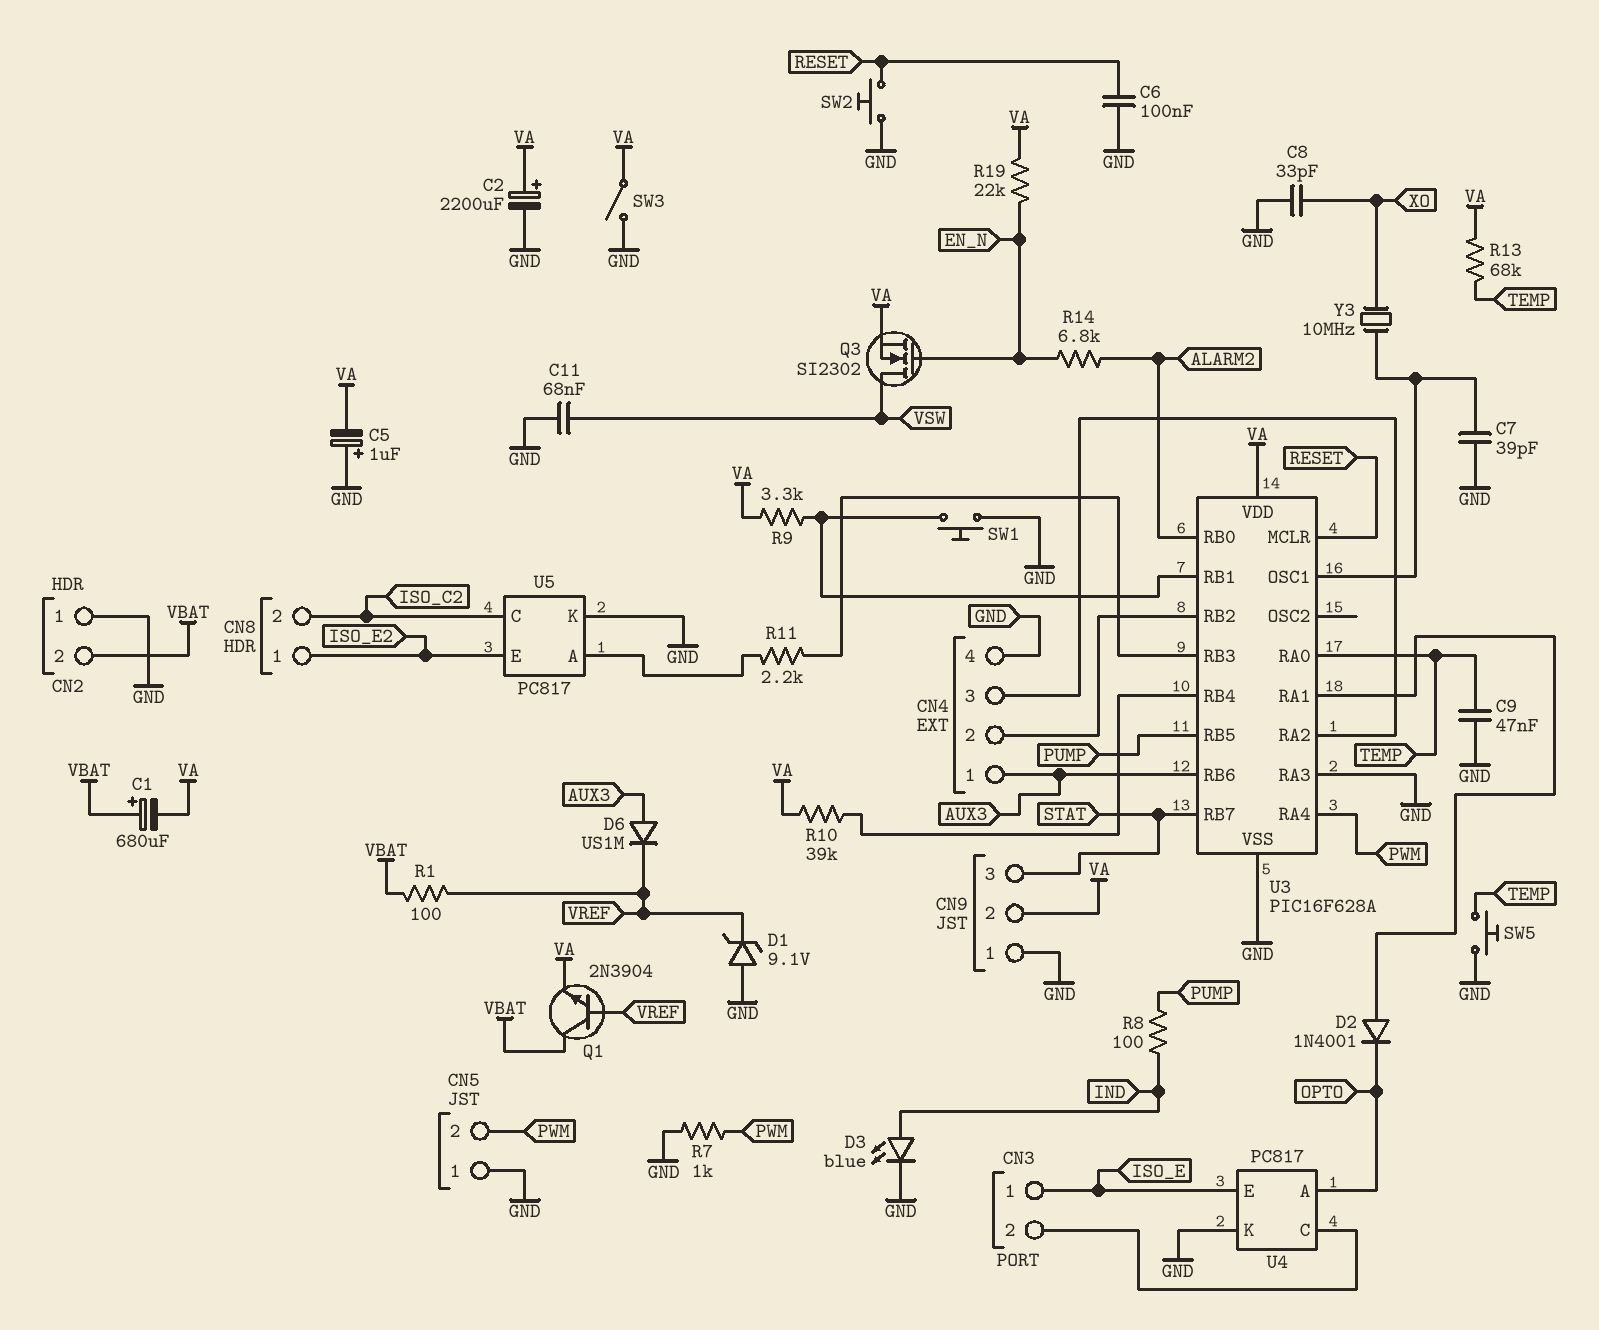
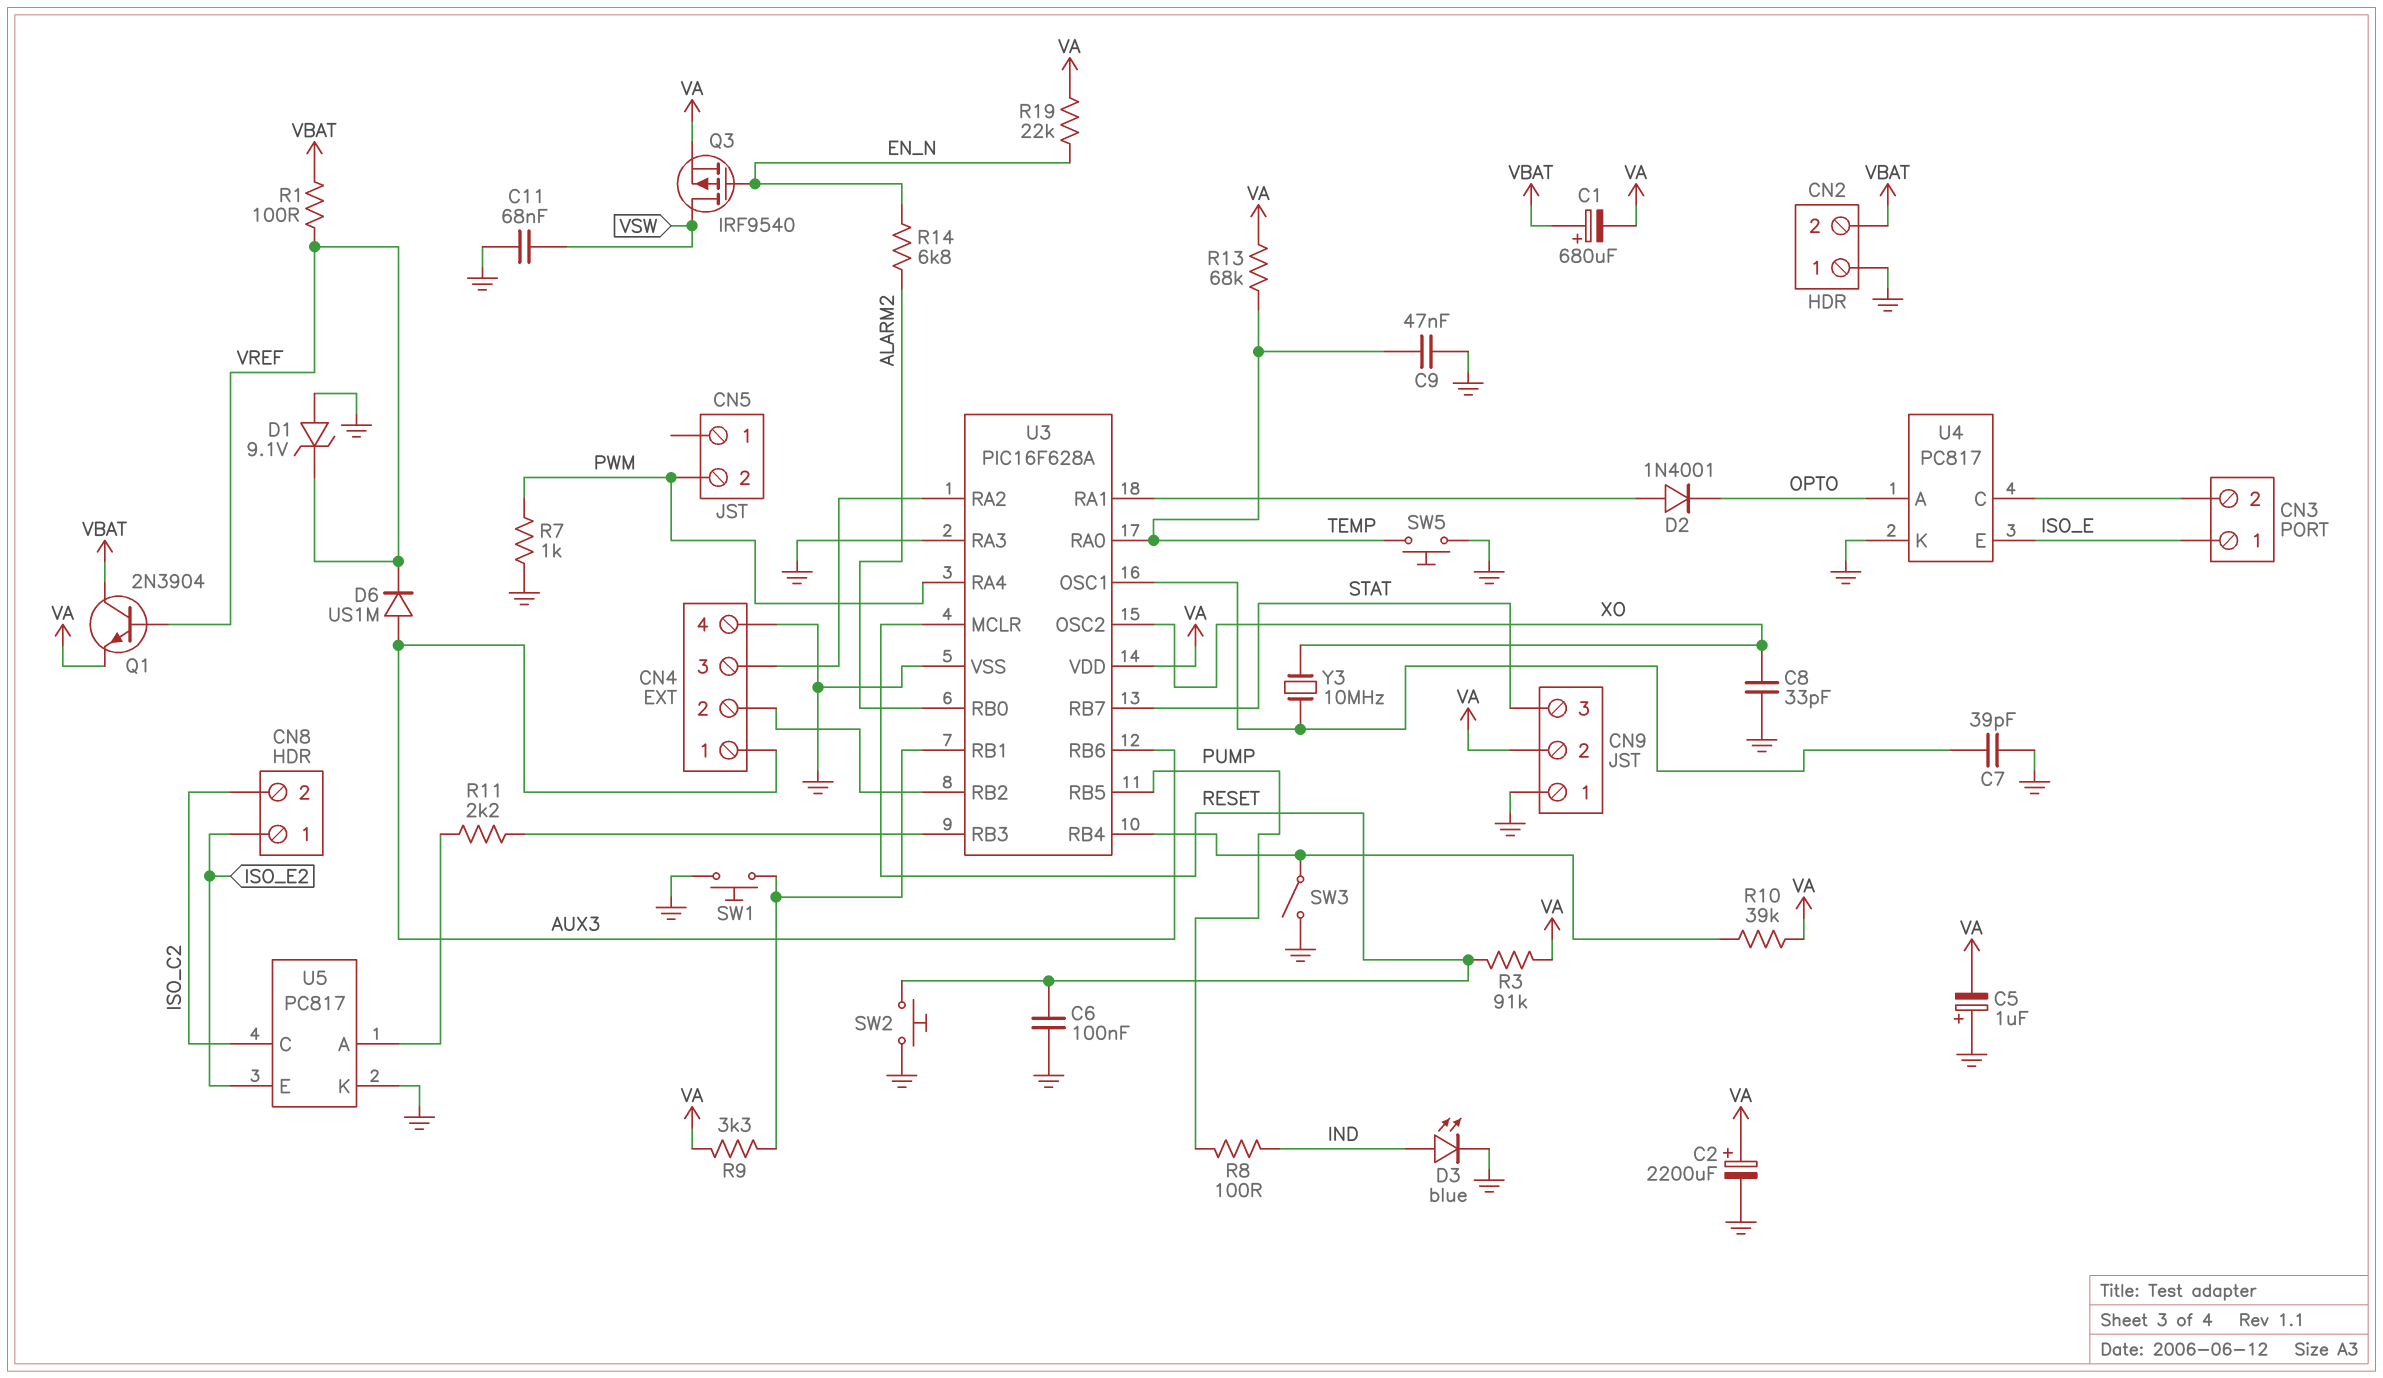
CN5 pin 1: GND -> none
Q3: NMOS SI2302 (G EN_N, D VSW, S VA) -> PMOS IRF9540 (G EN_N, D VSW, S VA)
R3: none -> 91k (RESET, VA)
SW3: switch (GND, VA) -> switch (GND, U3/RB4)
U3 pin OSC2: none -> XO

